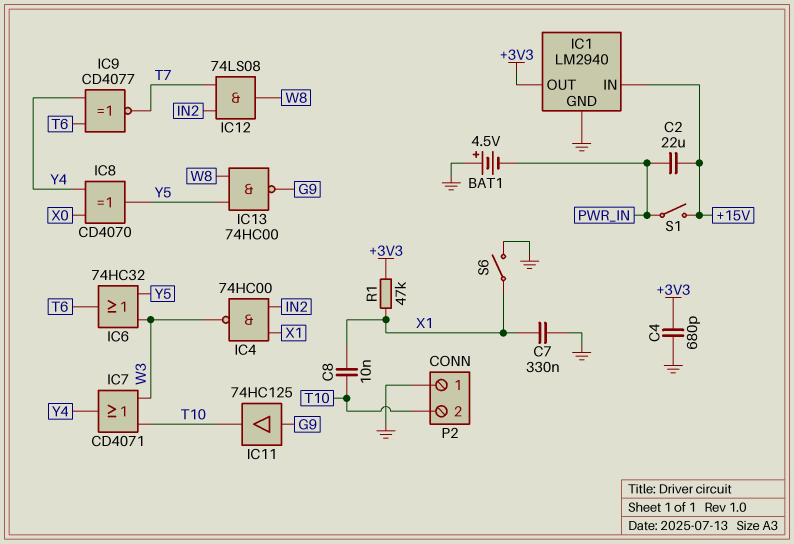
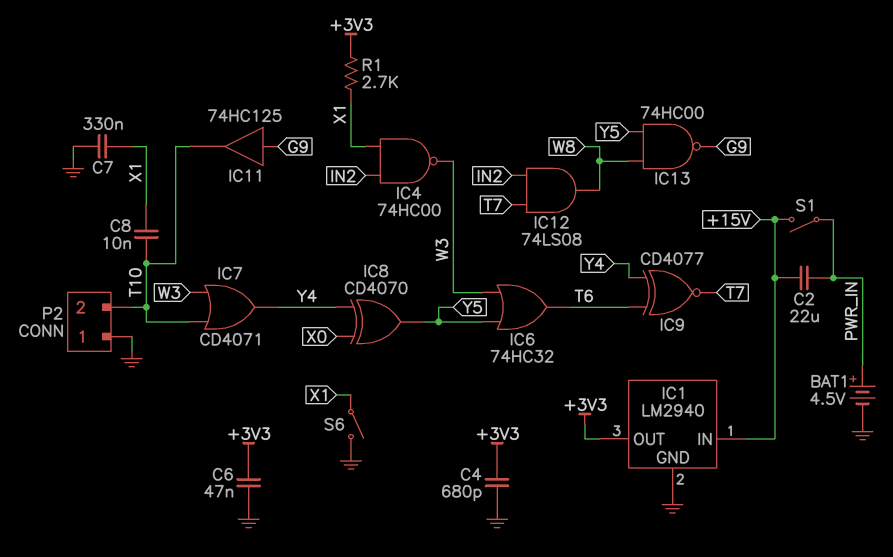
BAT1: 4.5V (plus GND, minus PWR_IN) -> 4.5V (plus PWR_IN, minus GND)
C6: none -> 47nF (+3V3, GND)
R1: 47k (+3V3, X1) -> 2.7k (+3V3, X1)

